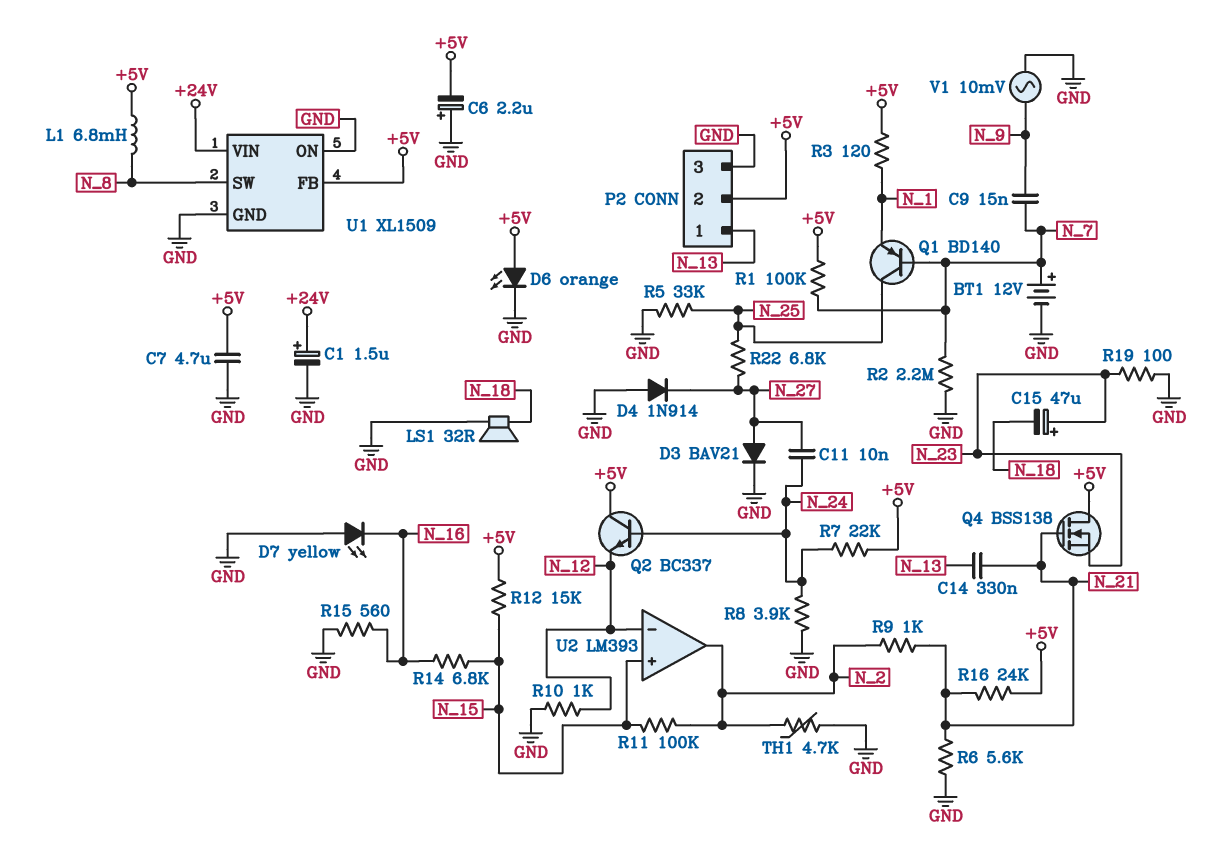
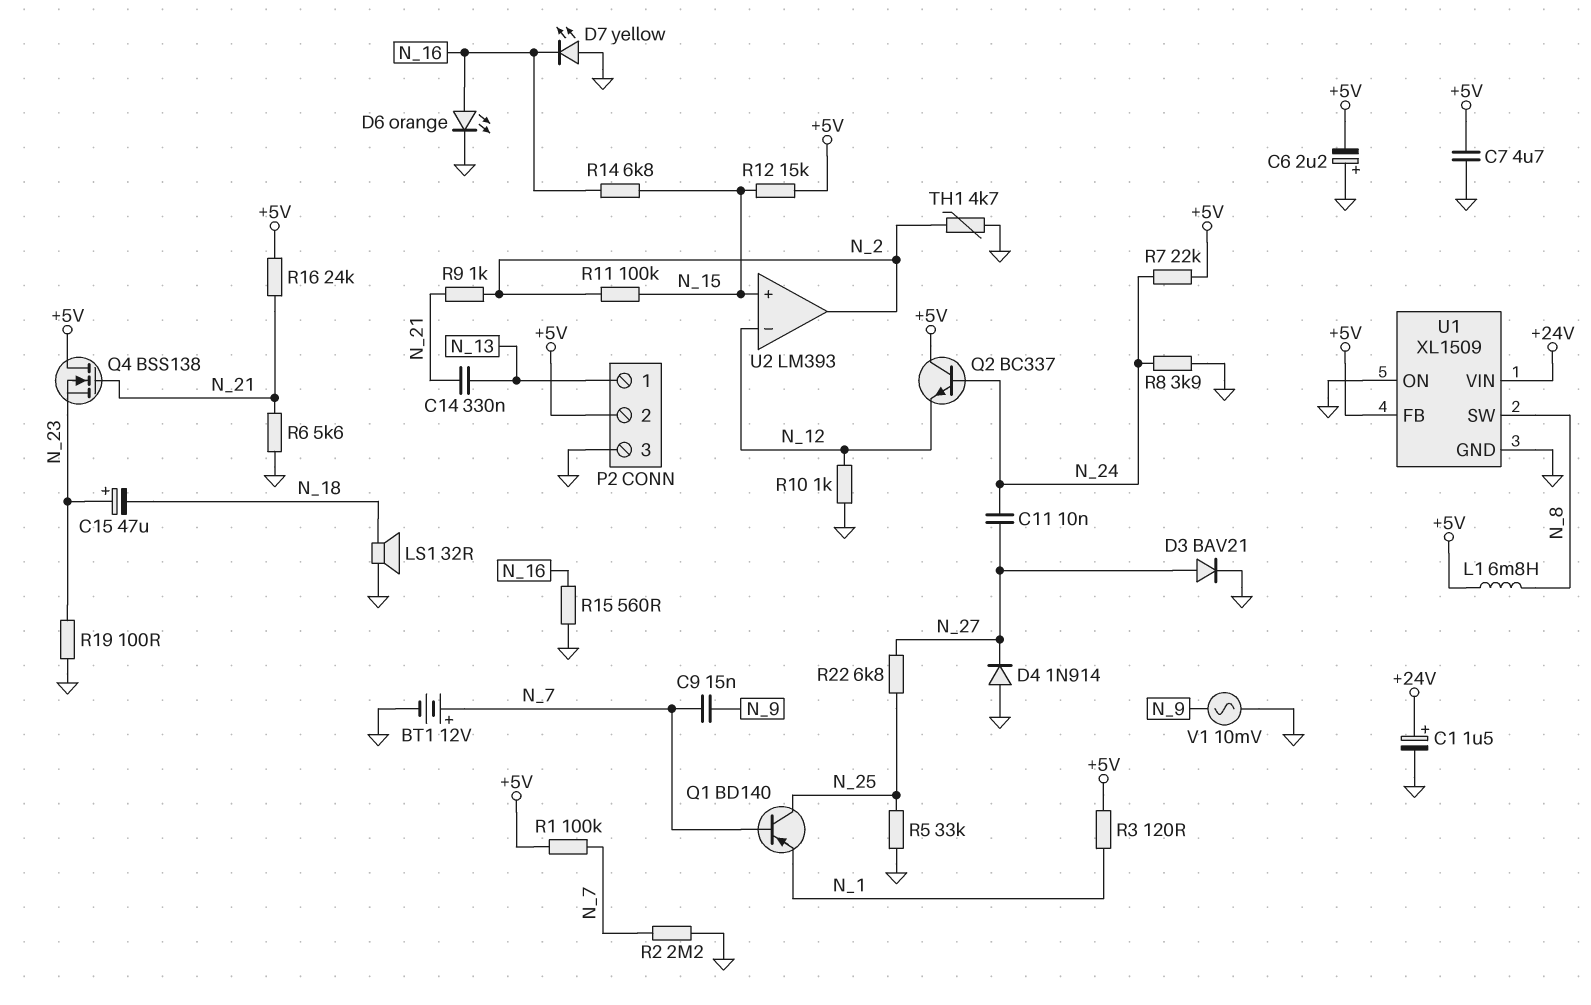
D6: LED orange (A +5V, K GND) -> LED orange (A N_16, K GND)

